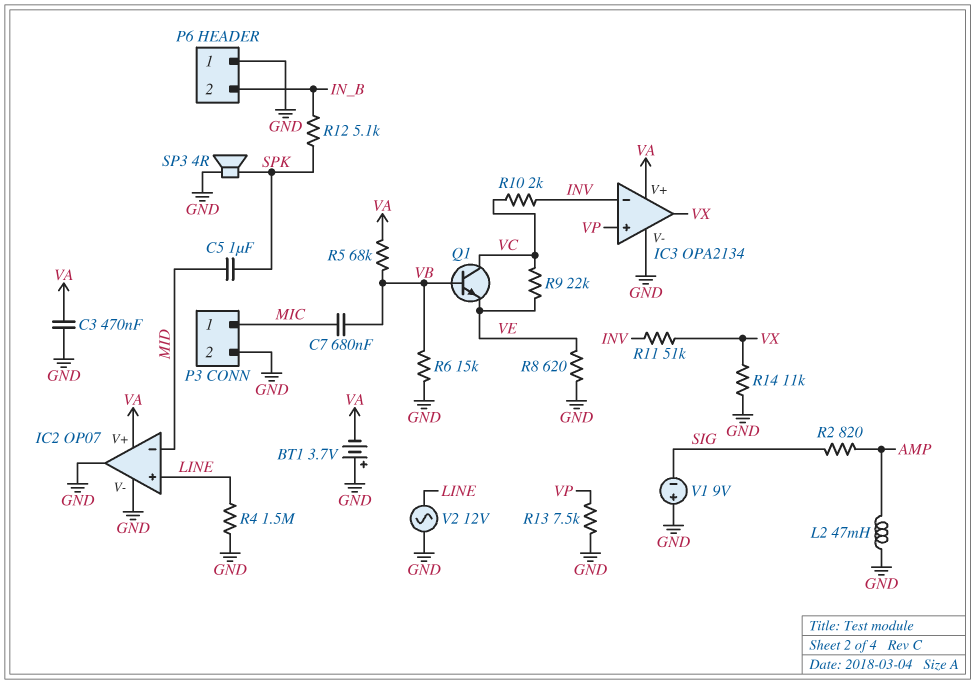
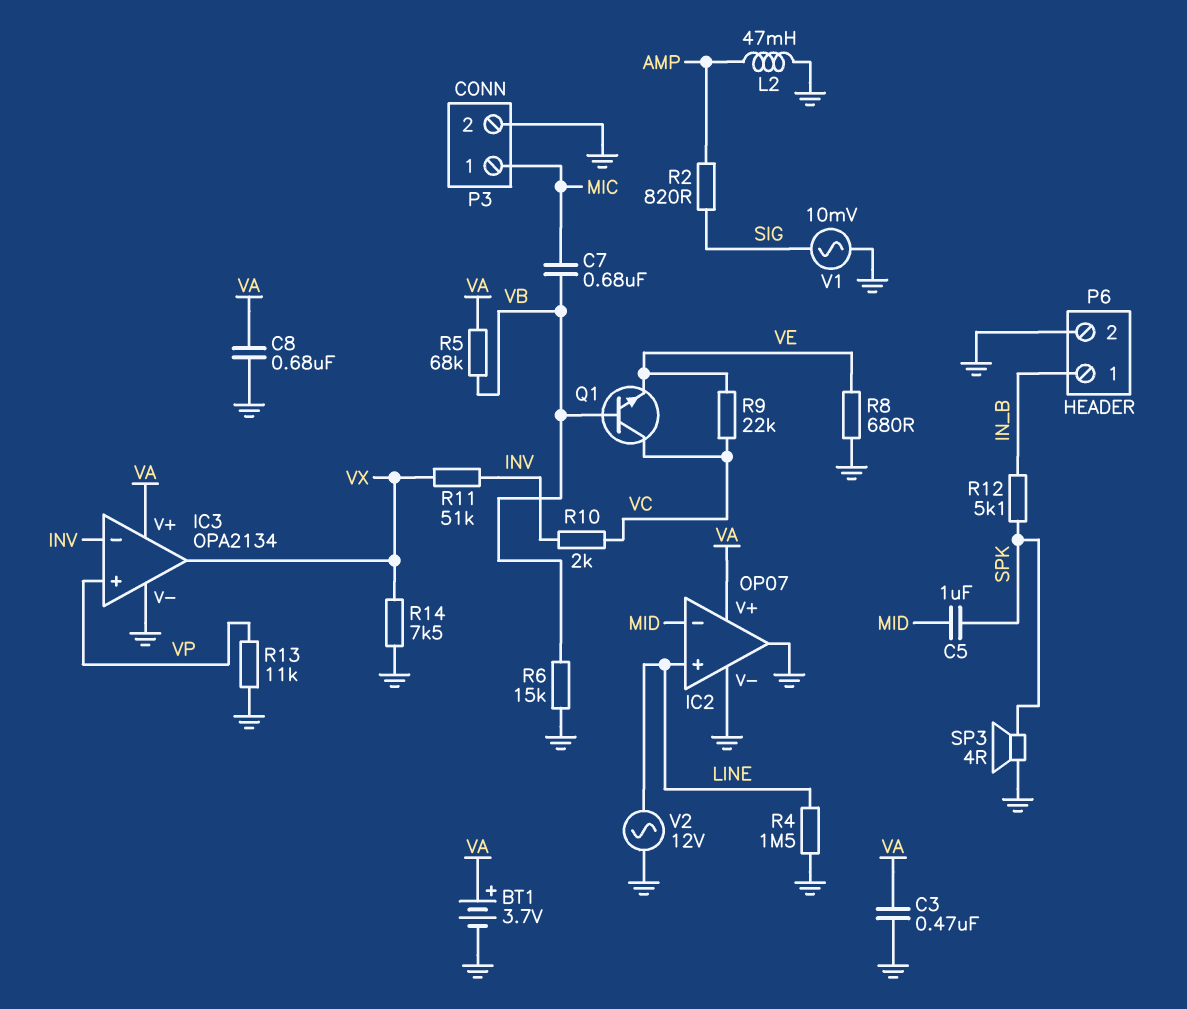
BT1: 3.7V (plus GND, minus VA) -> 3.7V (plus VA, minus GND)
C8: none -> 680nF (GND, VA)
P6 pin 1: GND -> IN_B
P6 pin 2: IN_B -> GND
R8: 620 (GND, VE) -> 680 (GND, VE)
R13: 7.5k (GND, VP) -> 11k (GND, VP)
R14: 11k (GND, VX) -> 7.5k (GND, VX)
V1: 9V (plus GND, minus SIG) -> AC 10mV (GND, SIG)

